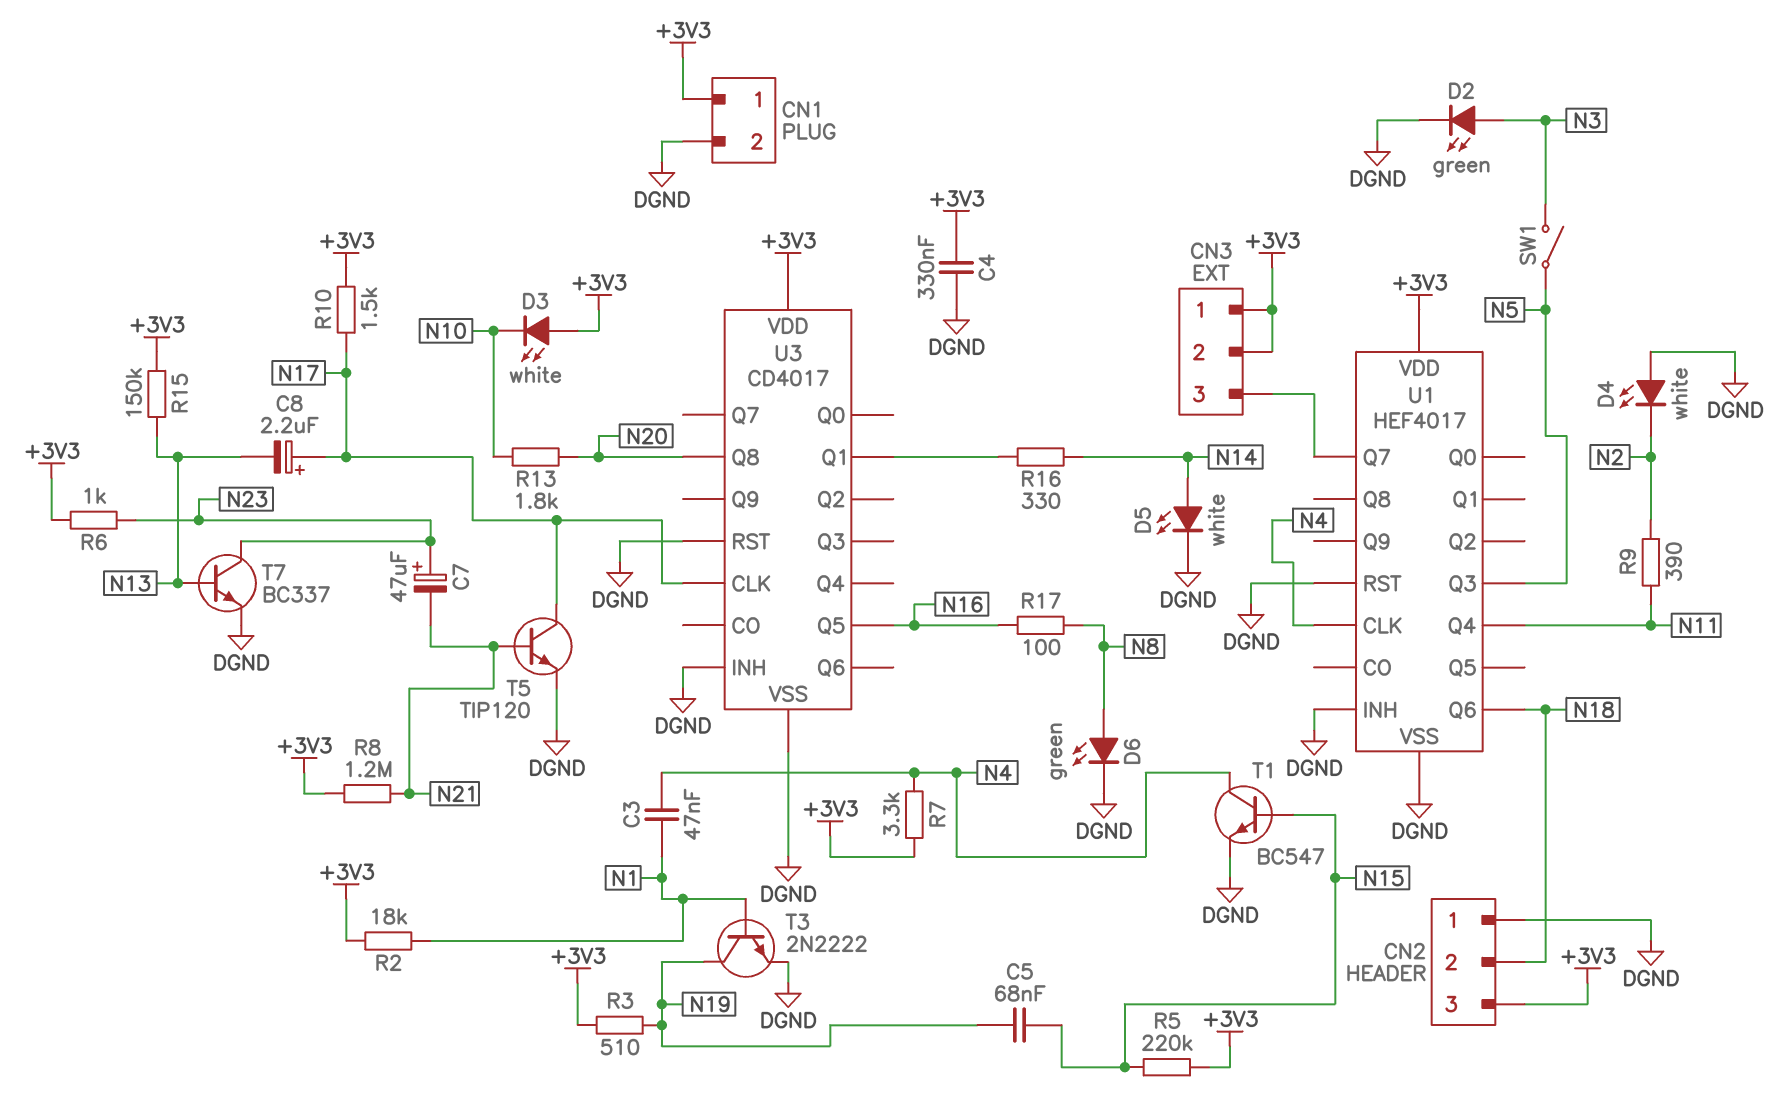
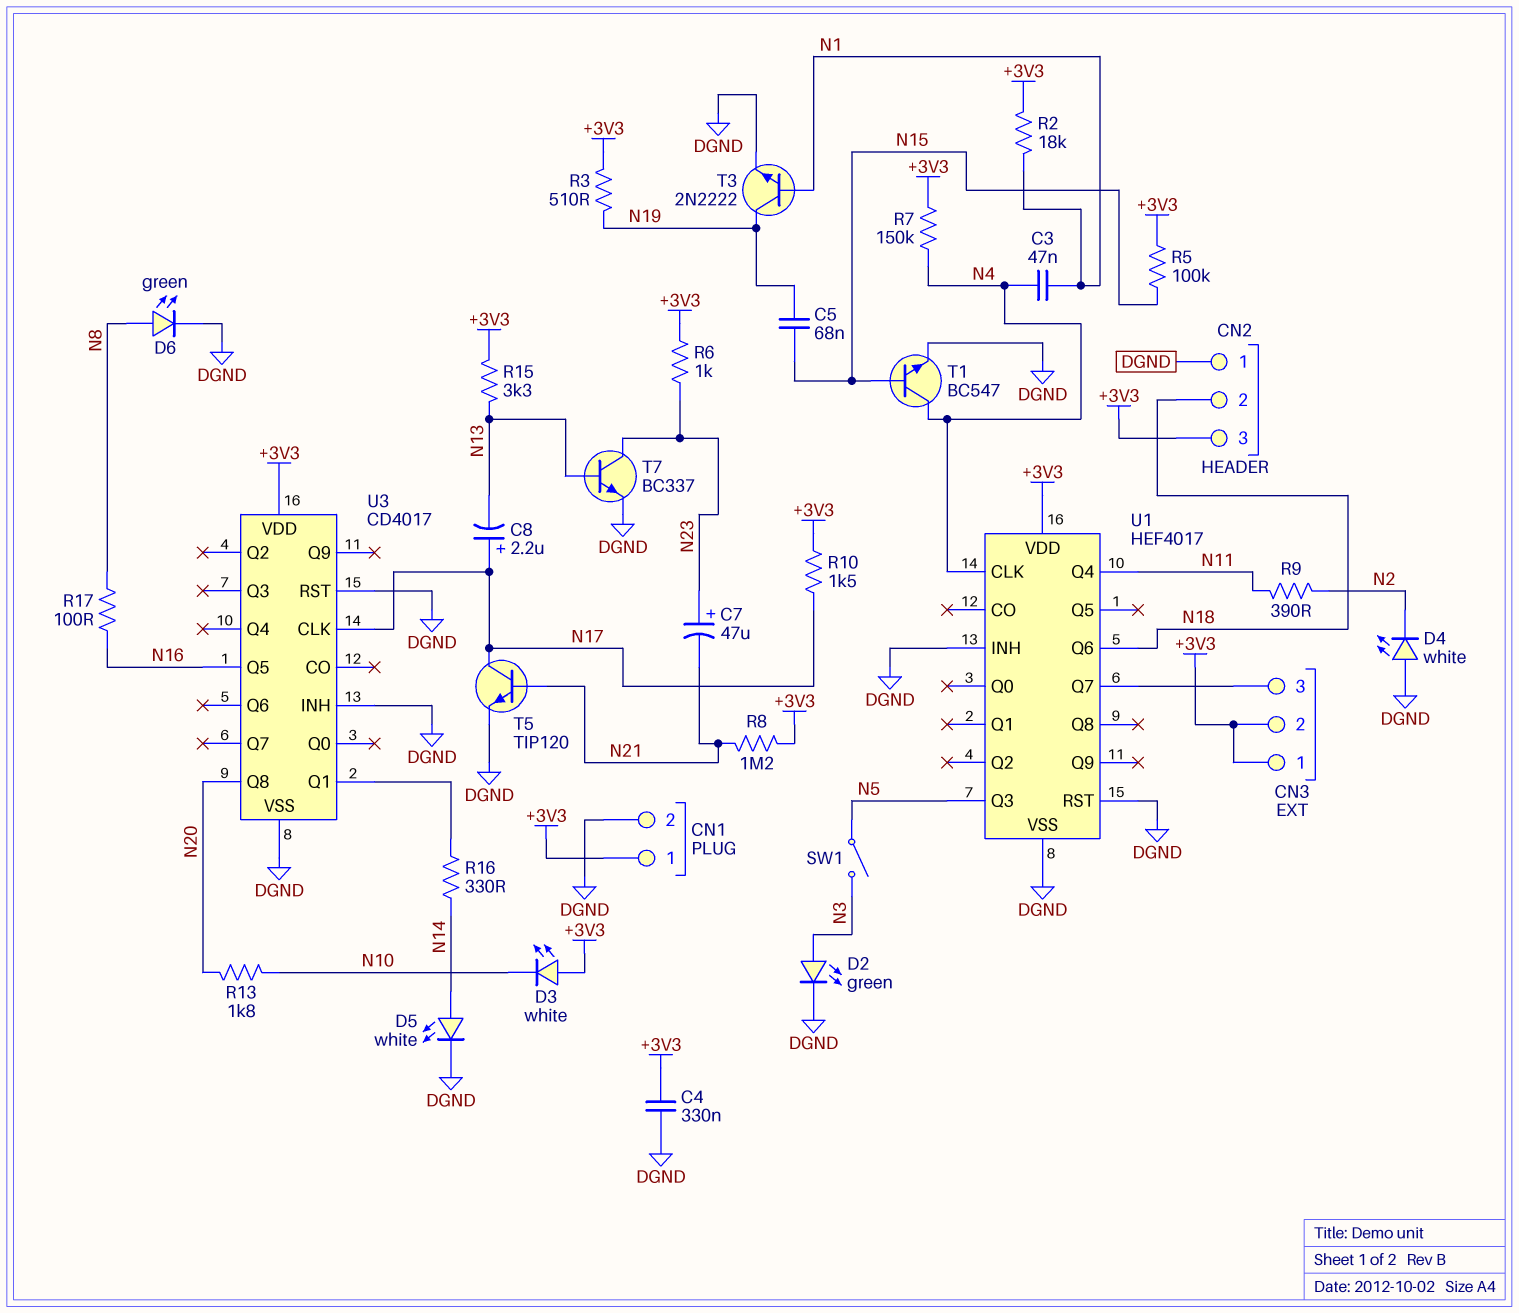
R5: 220k (+3V3, N15) -> 100k (+3V3, N15)
R7: 3.3k (+3V3, N4) -> 150k (+3V3, N4)
R15: 150k (+3V3, N13) -> 3.3k (+3V3, N13)

